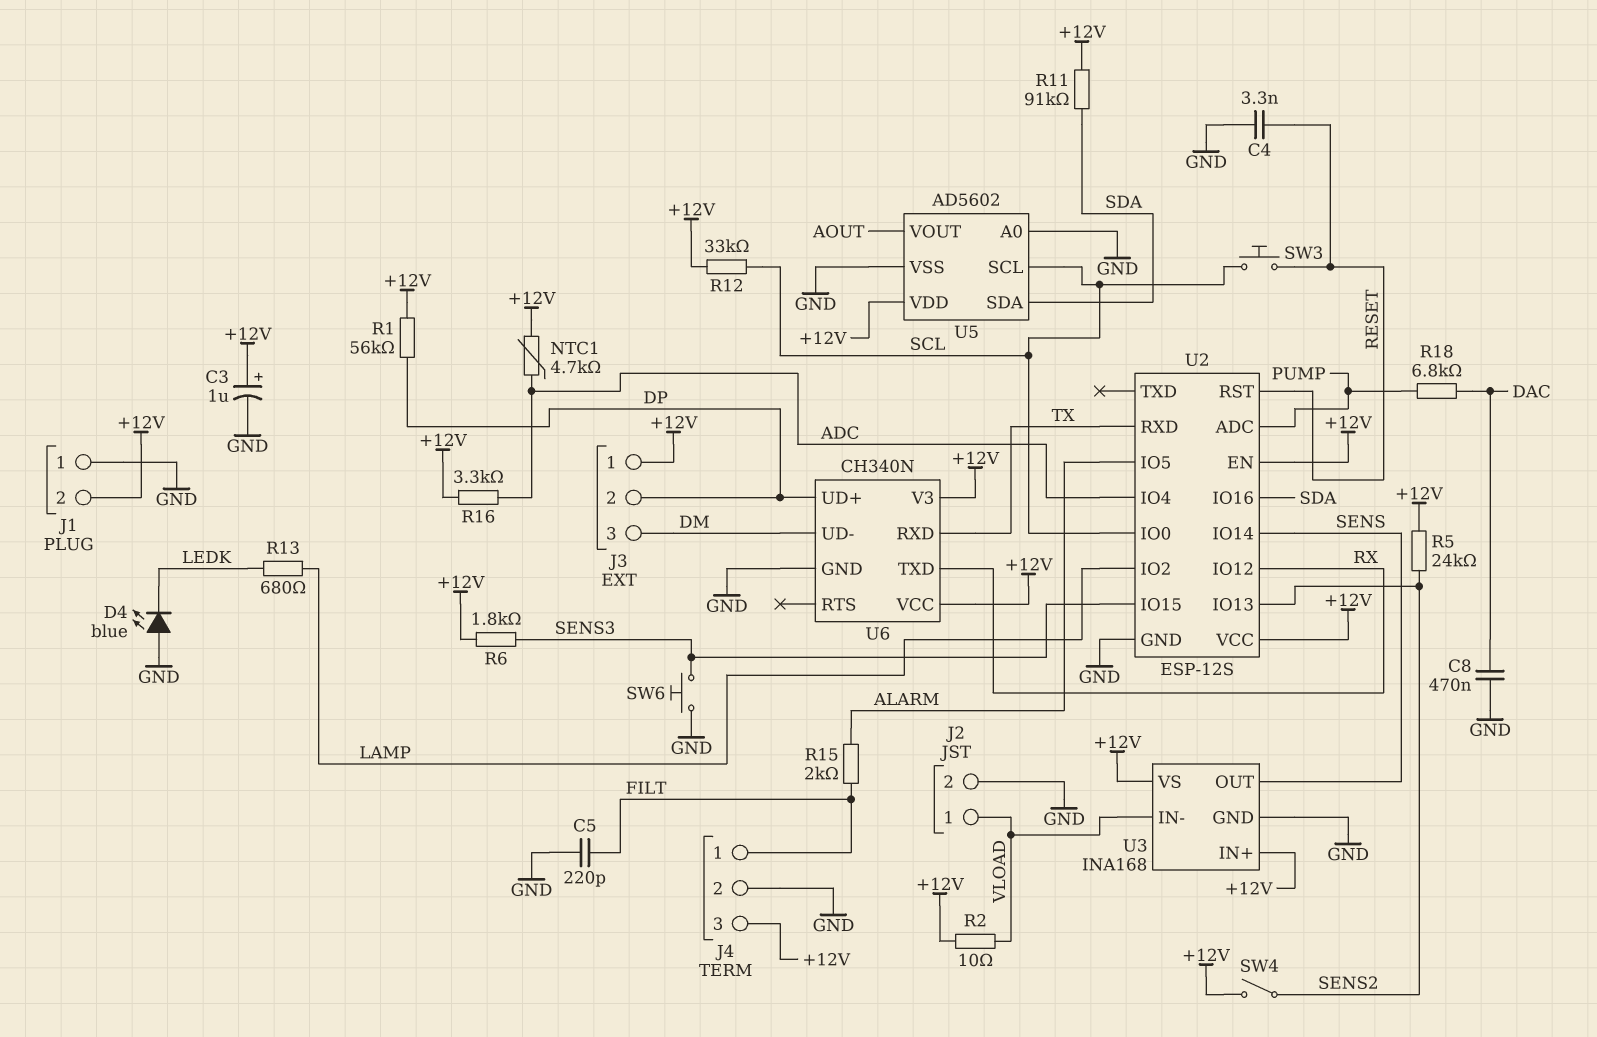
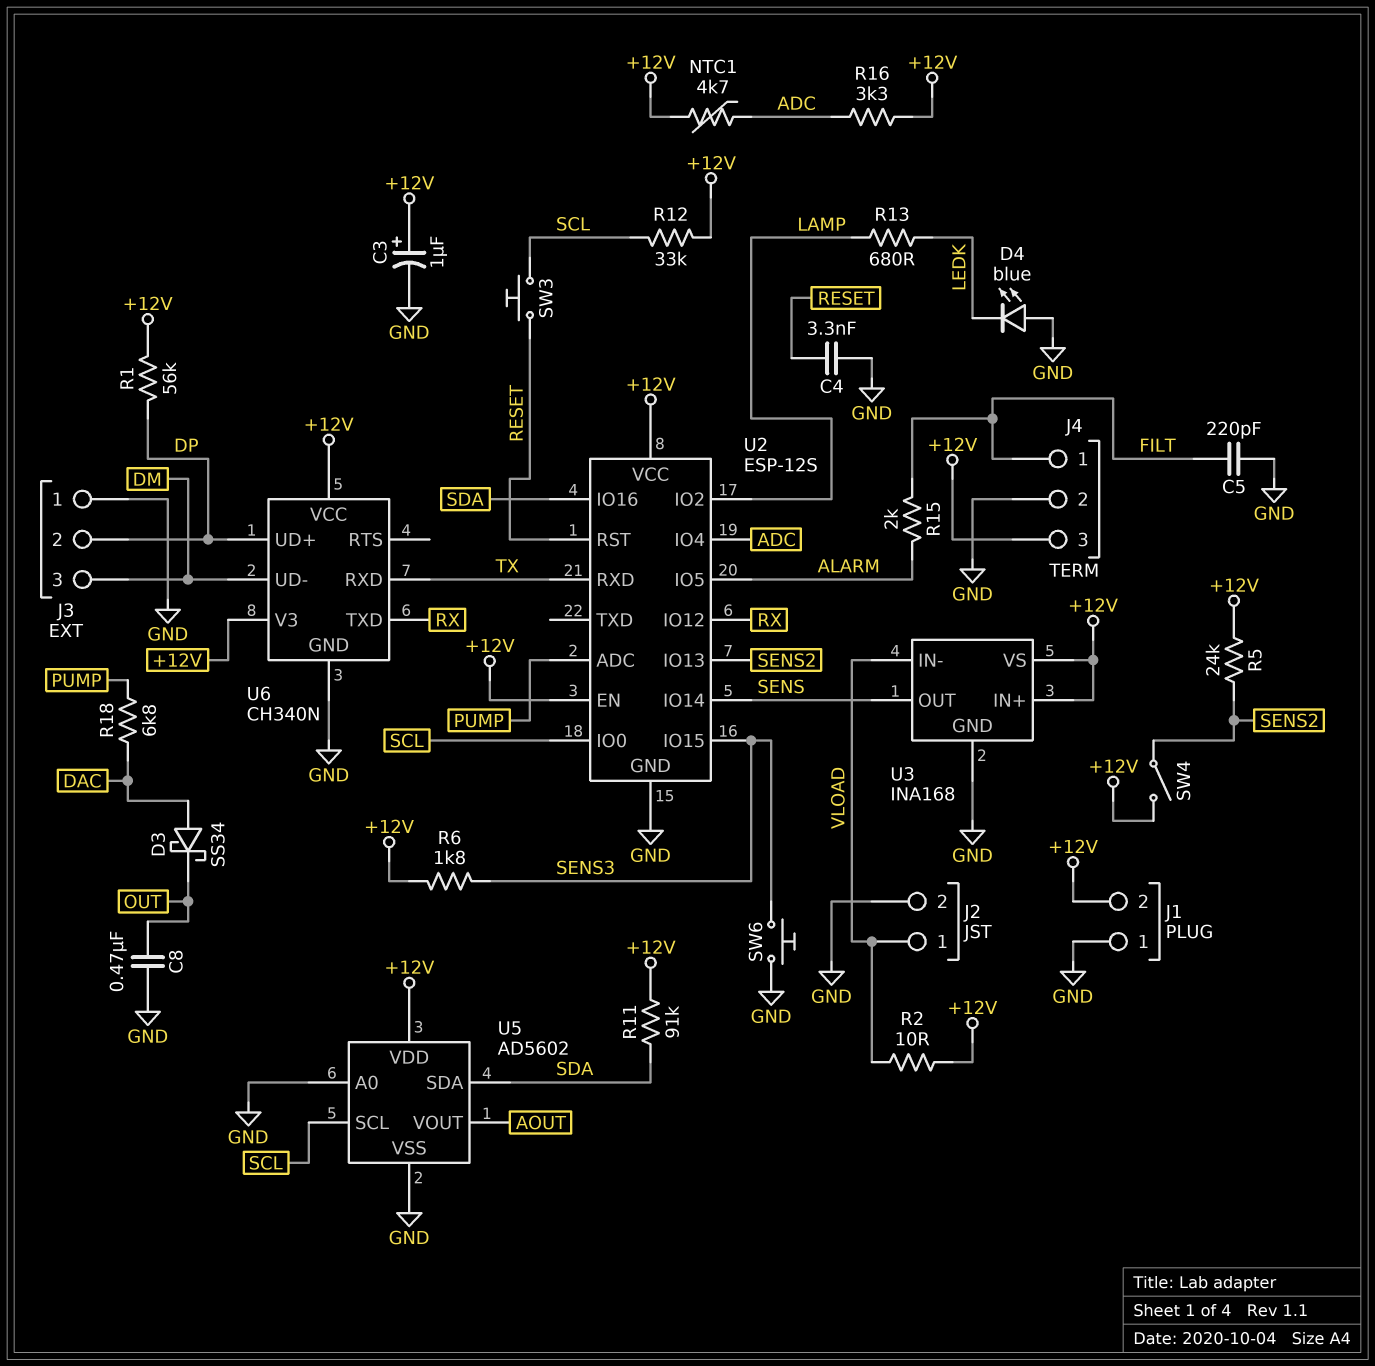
C8: 470nF (DAC, GND) -> 470nF (GND, OUT)
D3: none -> schottky SS34 (A DAC, K OUT)
J3 pin 1: +12V -> GND

